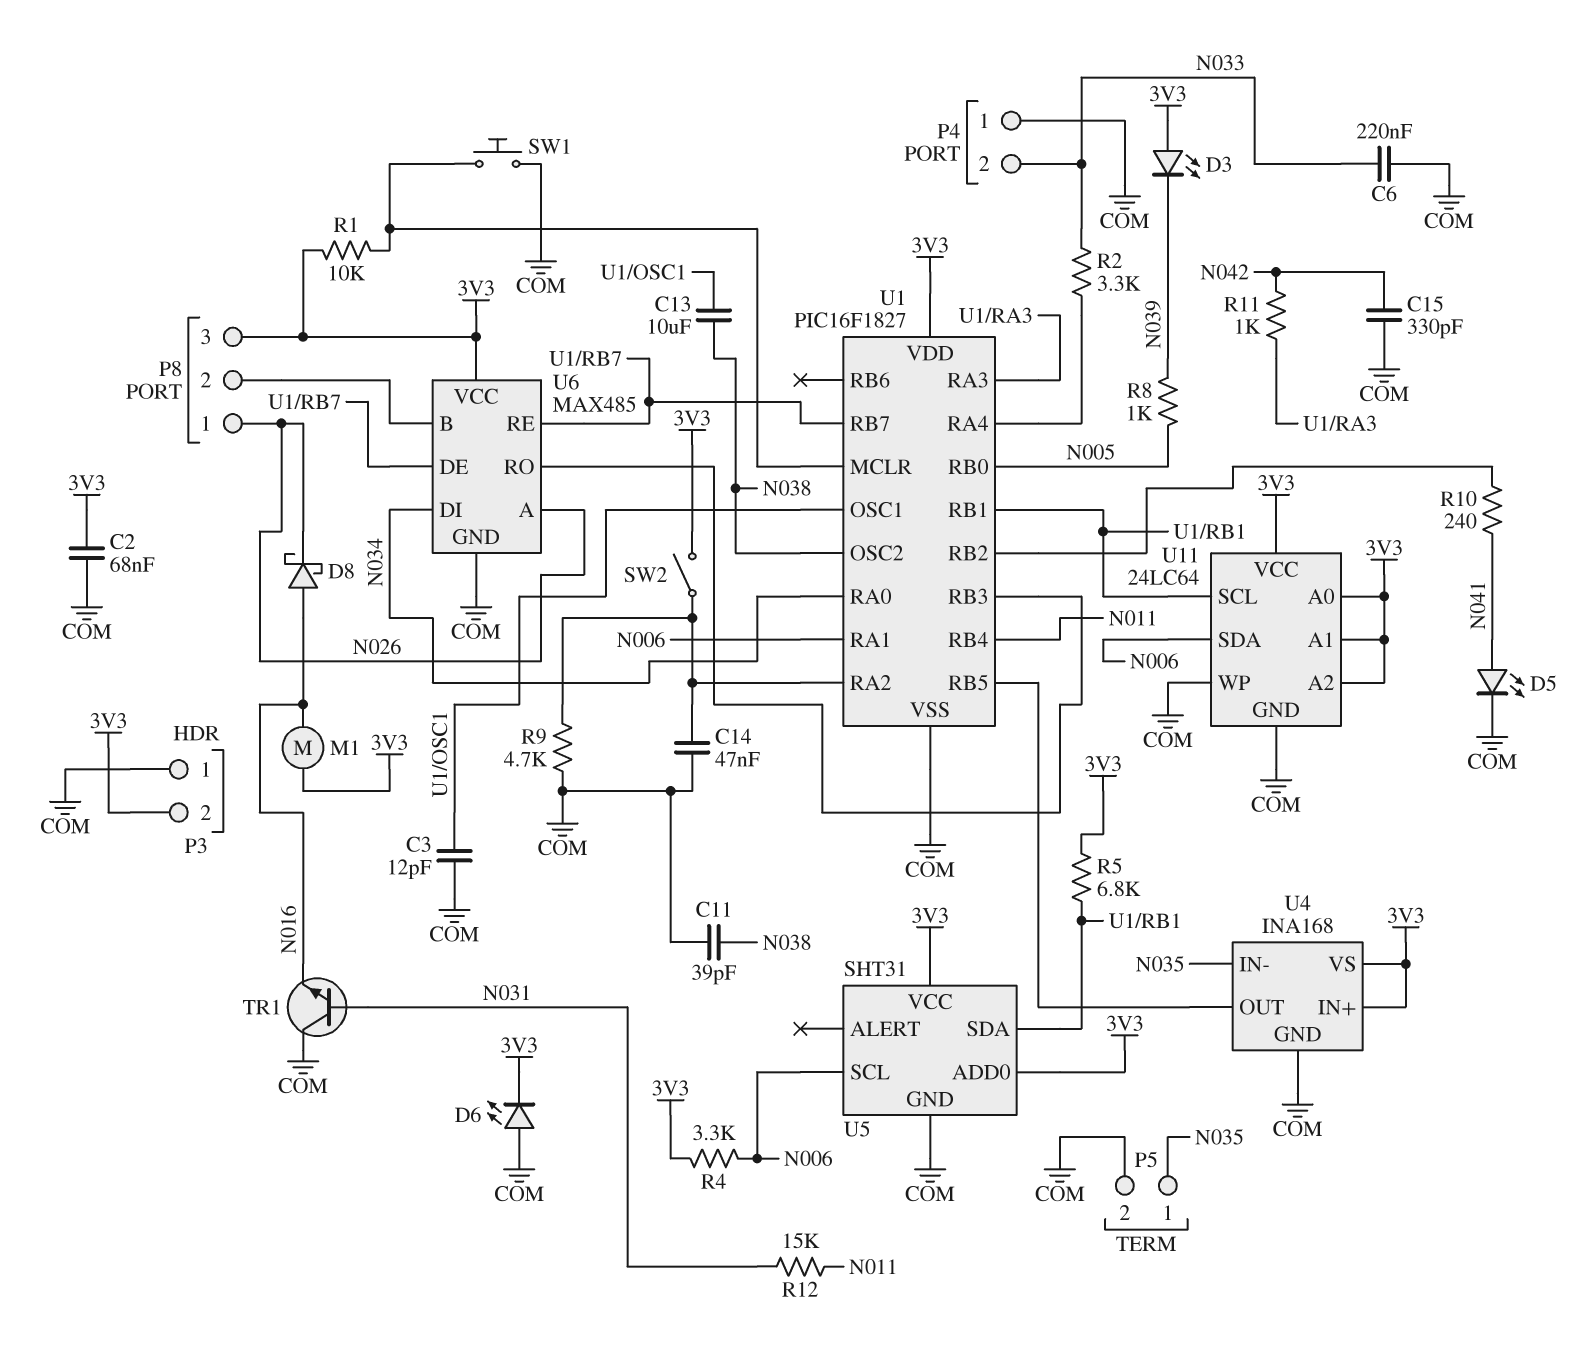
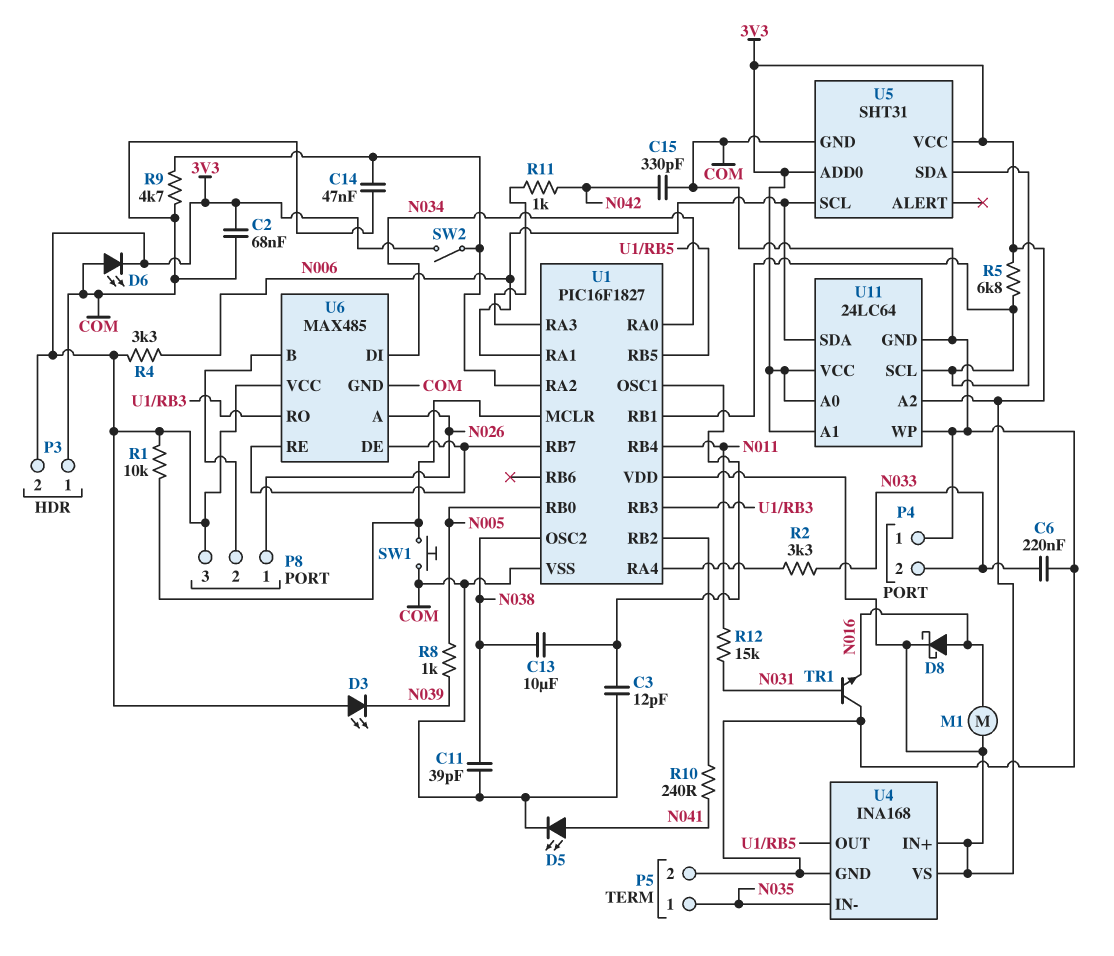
D8: schottky (A N016, K N026) -> schottky (A N016, K 3V3)

